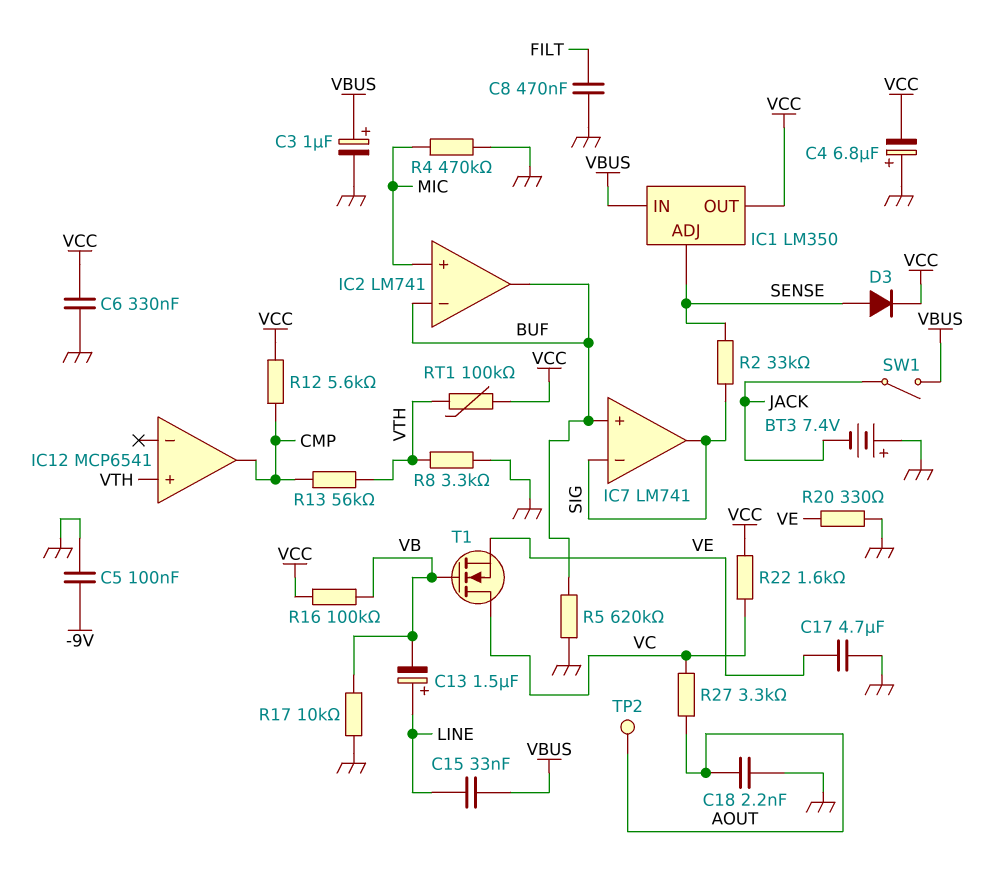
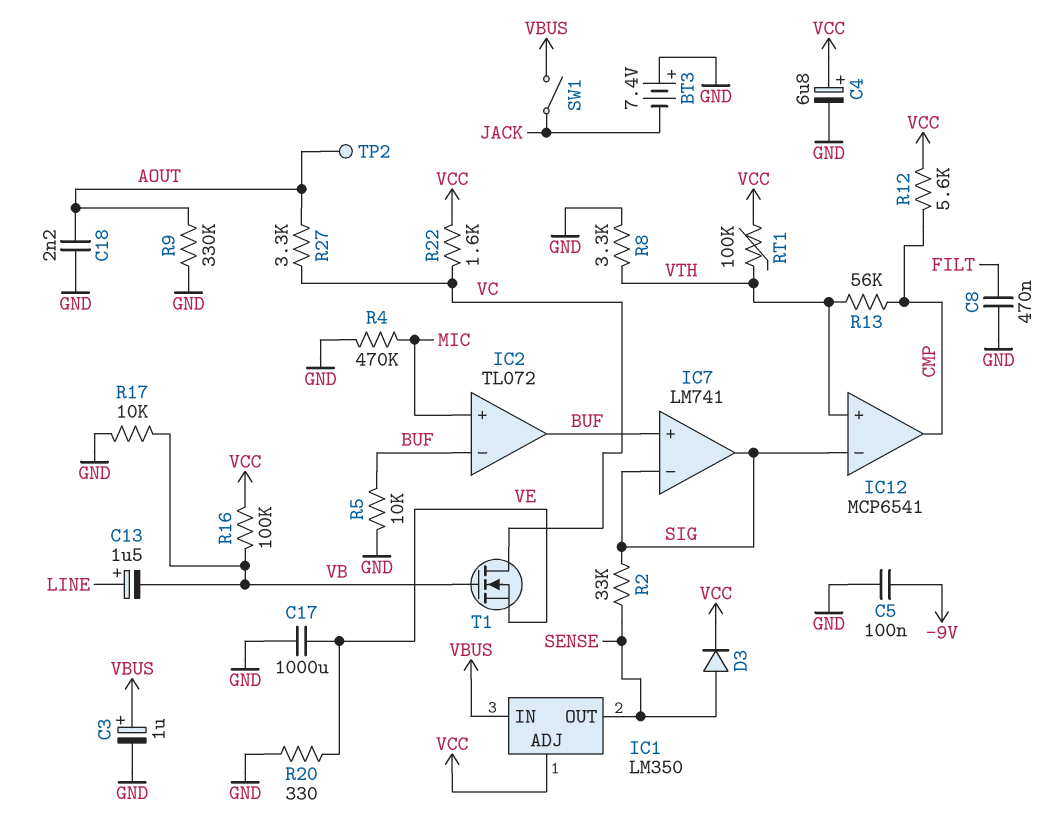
C4: 6.8uF (plus GND, minus VCC) -> 6.8uF (plus VCC, minus GND)
C6: 330nF (GND, VCC) -> none
C15: 33nF (LINE, VBUS) -> none
C17: 4.7uF (GND, VE) -> 1000uF (GND, VE)
IC1 pin ADJ: SENSE -> VCC
IC1 pin OUT: VCC -> SENSE
IC2: LM741 -> TL072
IC12 pin in-: none -> SIG
R5: 620k (BUF, GND) -> 10k (BUF, GND)
R9: none -> 330k (AOUT, GND)

